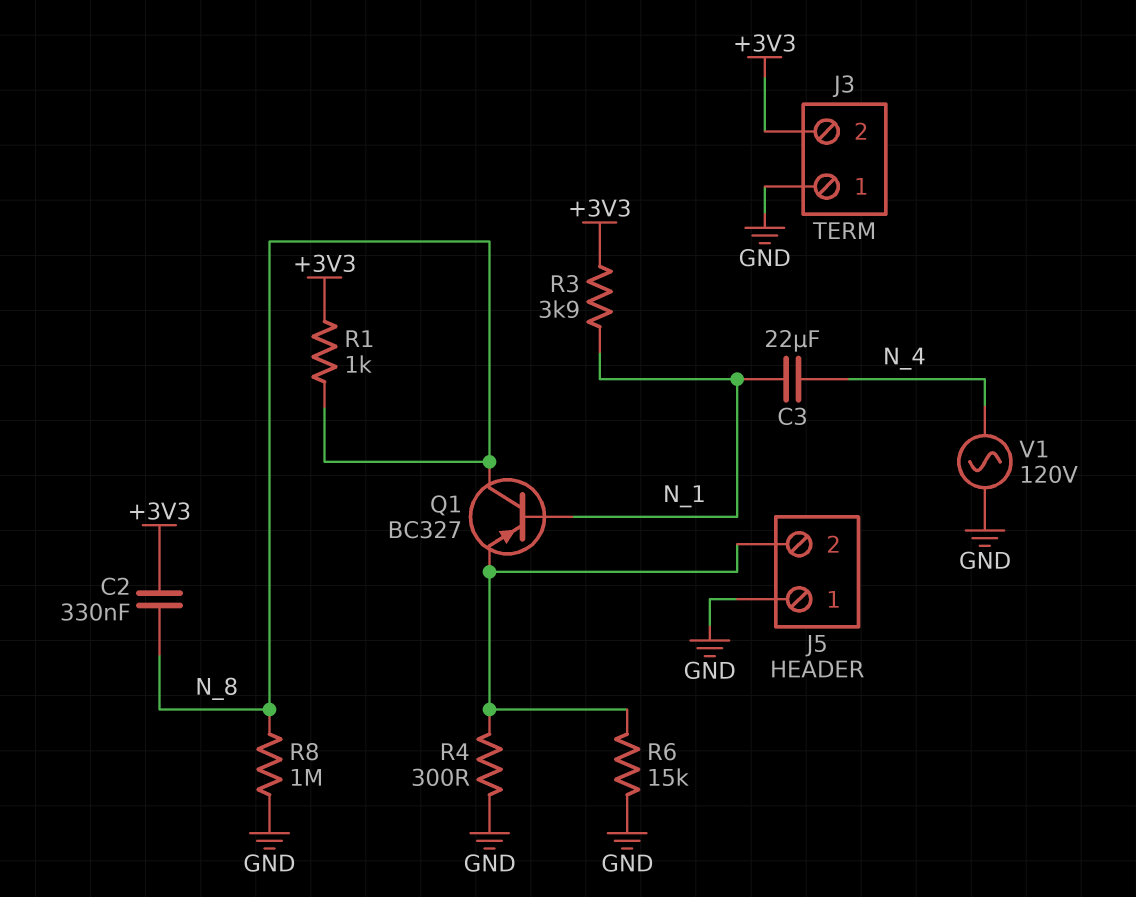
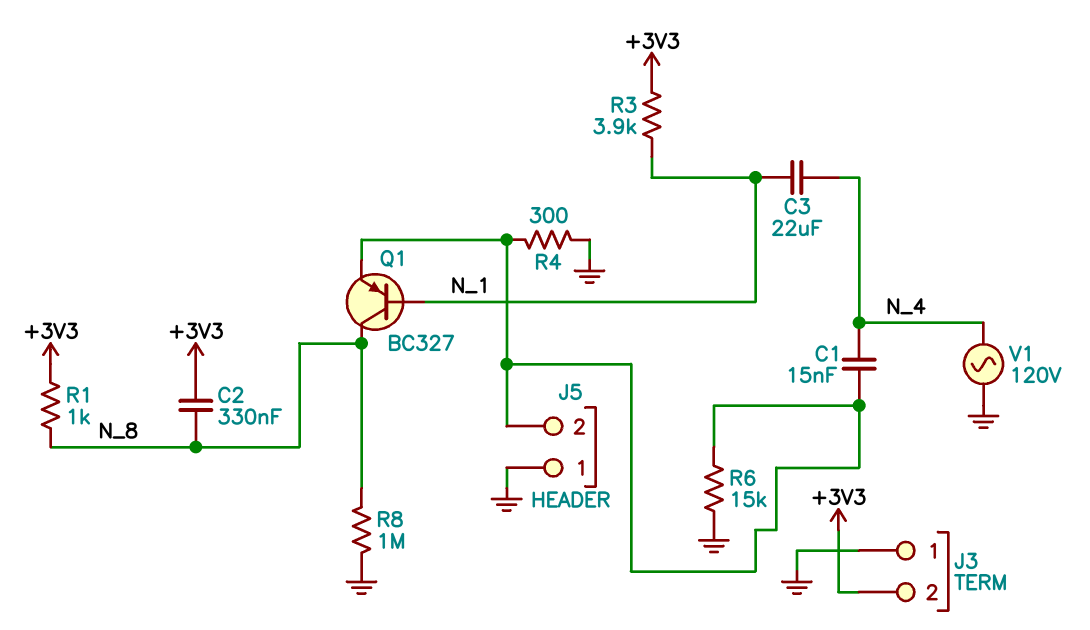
C1: none -> 15nF (J5/2, N_4)

